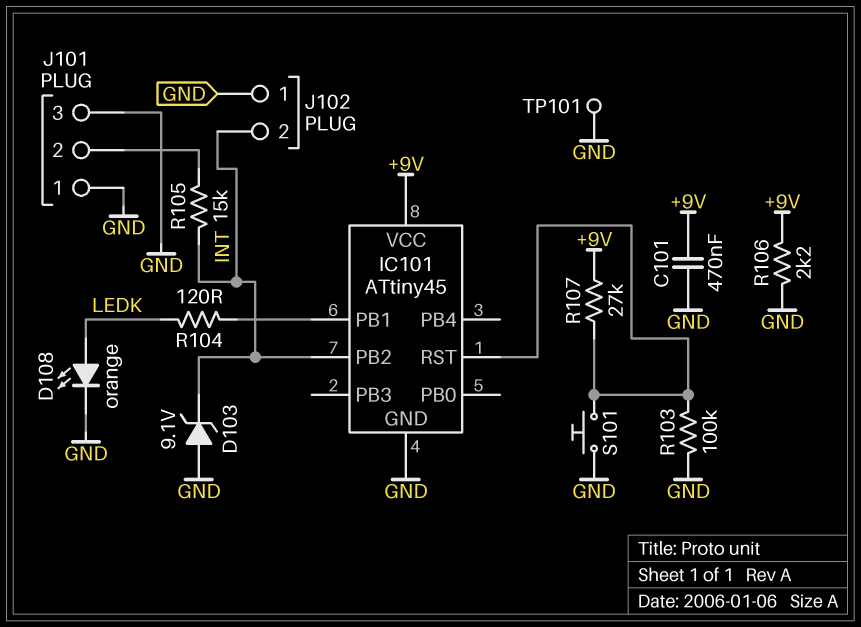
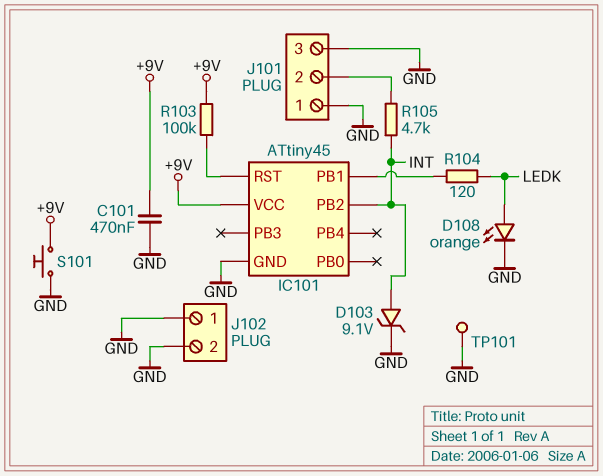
D103: zener 9.1V (A GND, K INT) -> zener 9.1V (A INT, K GND)
J102 pin 2: INT -> GND
R103: 100k (GND, IC101/RST) -> 100k (+9V, IC101/RST)
R105: 15k (INT, J101/2) -> 4.7k (INT, J101/2)
R106: 2.2k (+9V, GND) -> none
R107: 27k (+9V, IC101/RST) -> none
S101: button (GND, IC101/RST) -> button (+9V, GND)

